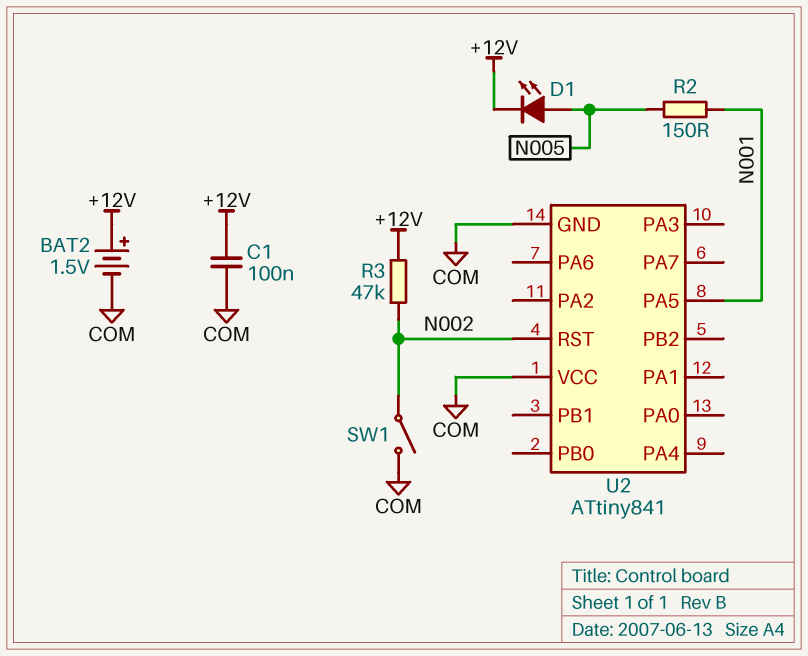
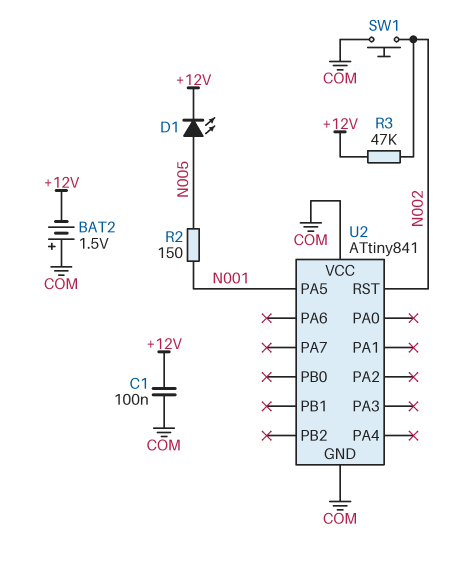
BAT2: 1.5V (plus +12V, minus COM) -> 1.5V (plus COM, minus +12V)
SW1: switch (COM, N002) -> button (COM, N002)

